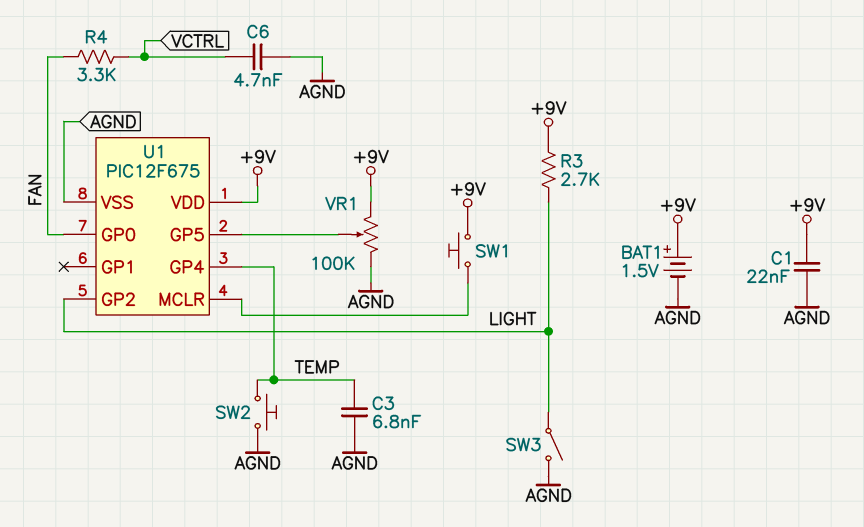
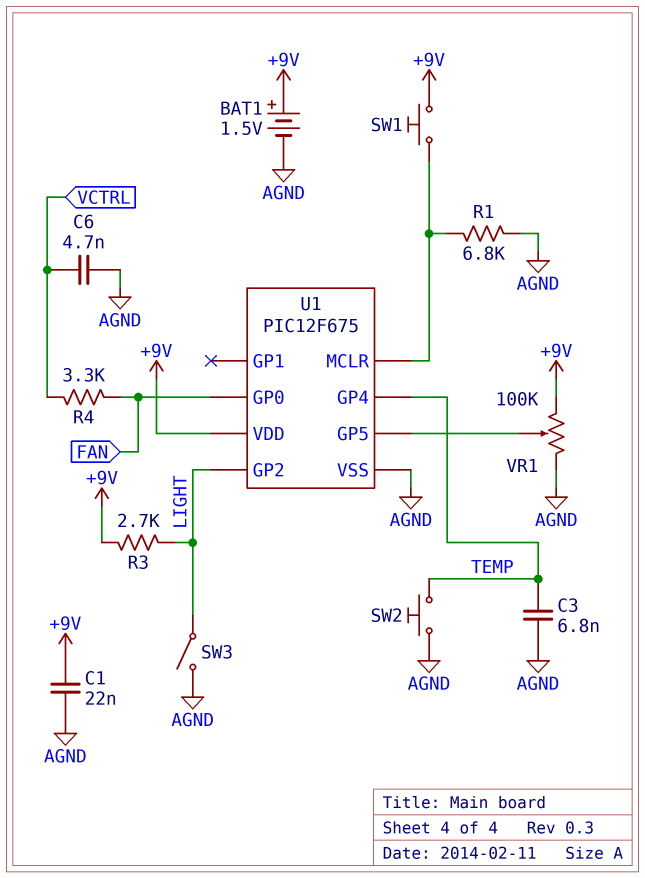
R1: none -> 6.8k (AGND, U1/MCLR)

